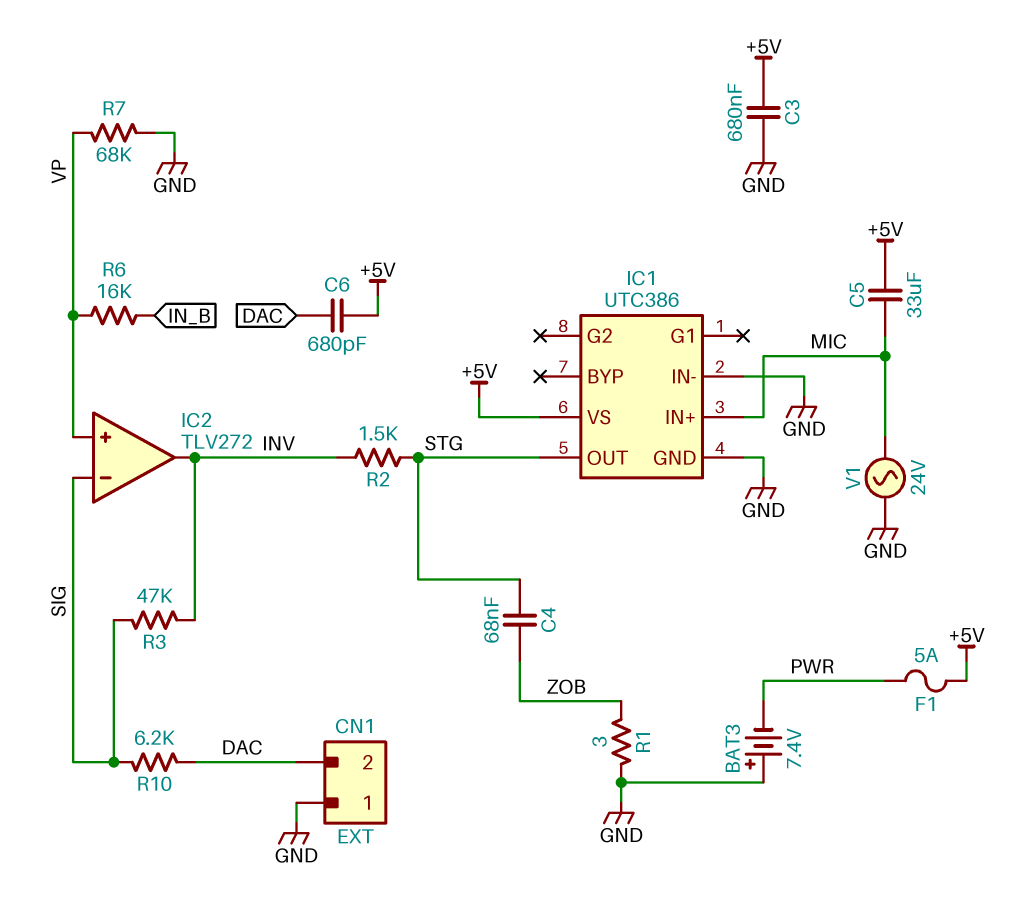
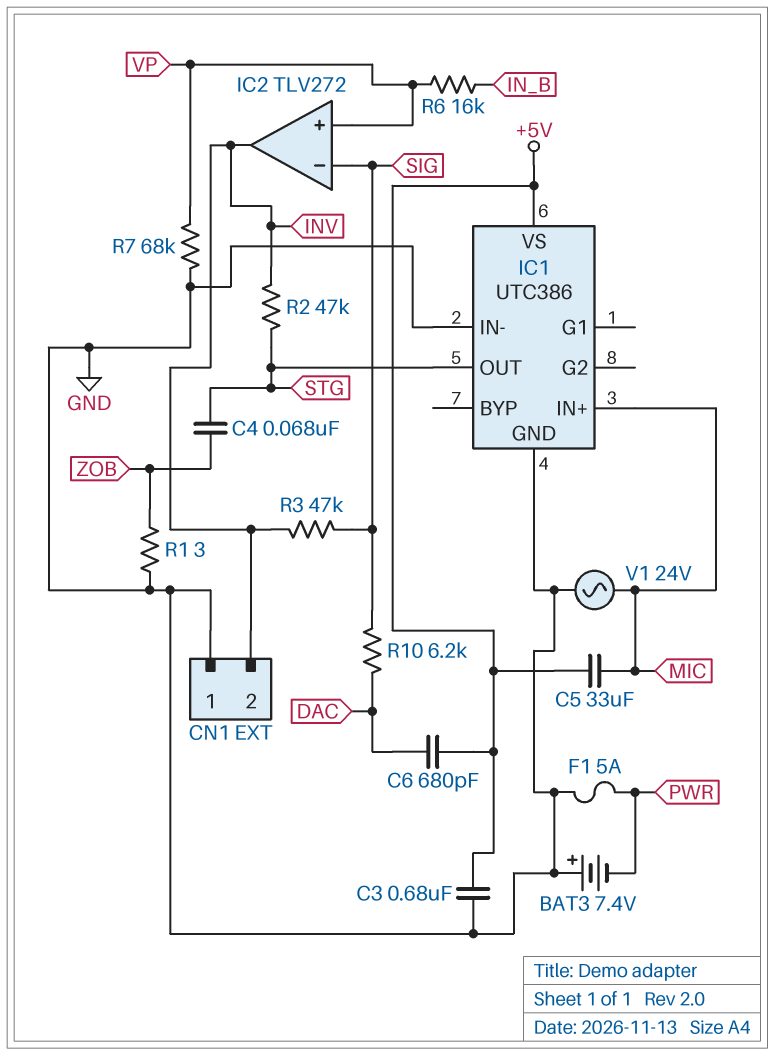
CN1 pin 2: DAC -> INV
F1: 5A (+5V, PWR) -> 5A (GND, PWR)
R2: 1.5k (INV, STG) -> 47k (INV, STG)

